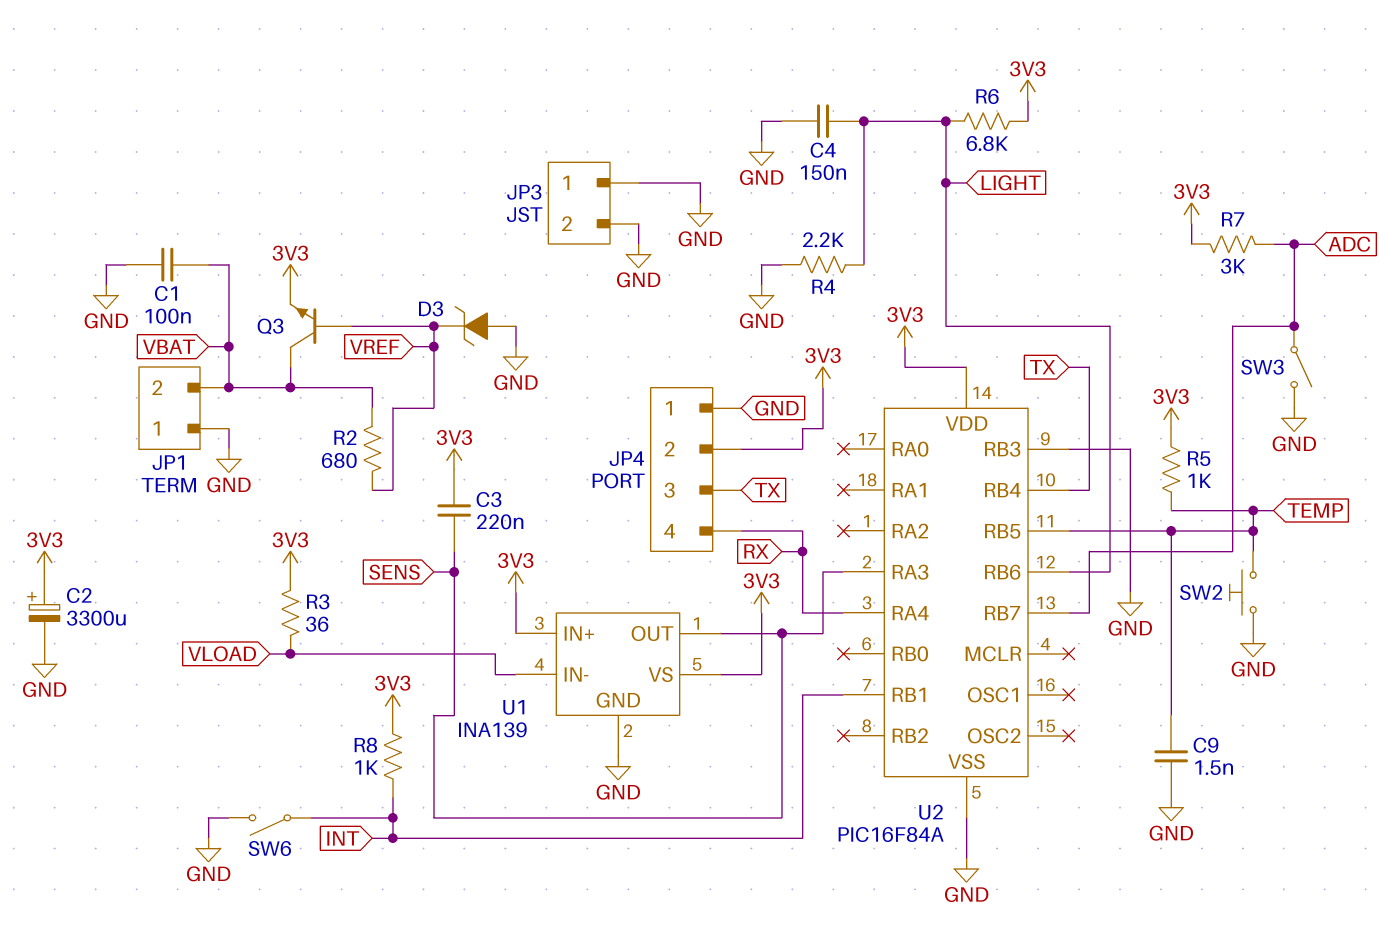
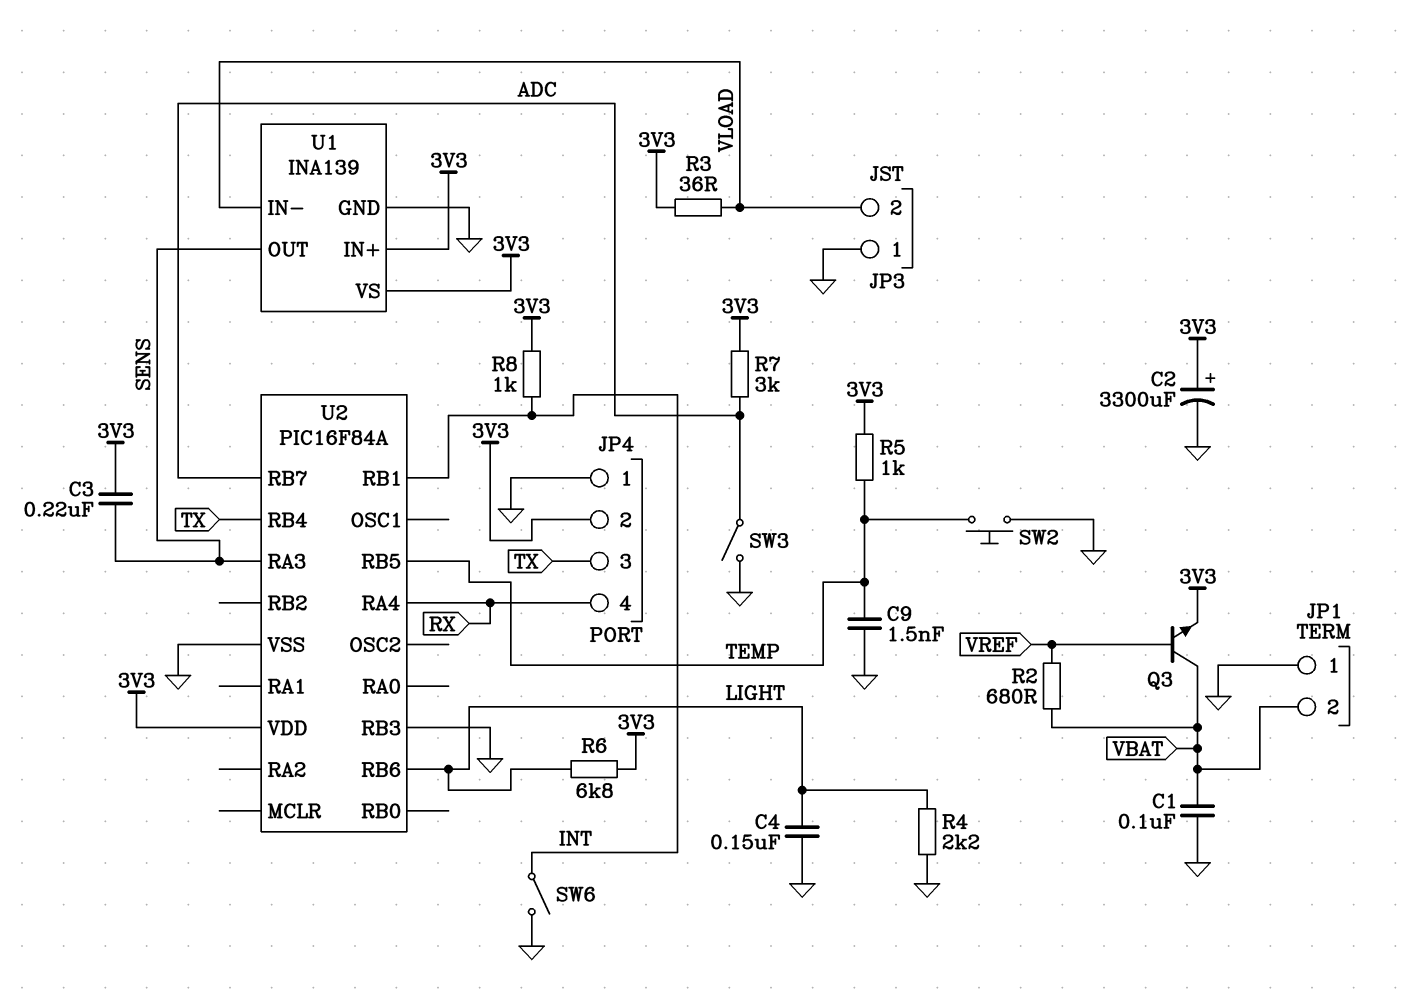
D3: zener (A GND, K VREF) -> none
JP3 pin 2: GND -> VLOAD

